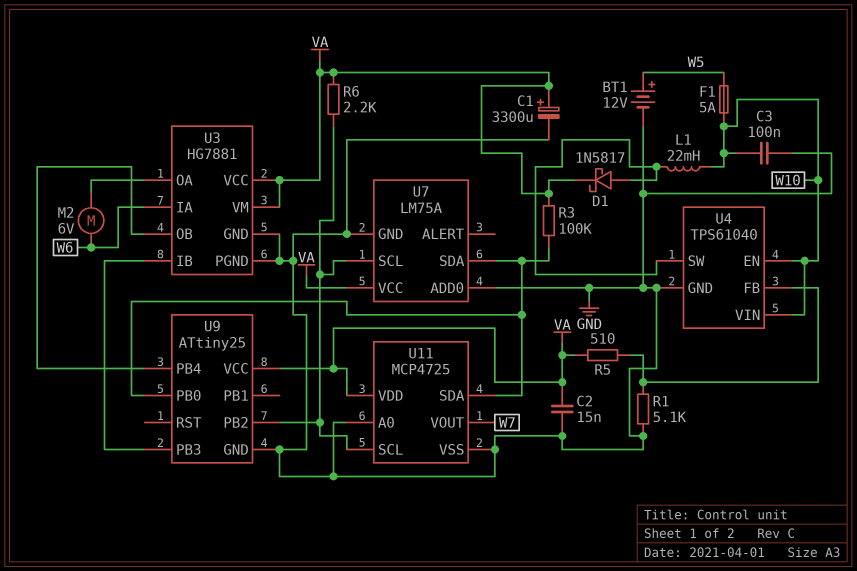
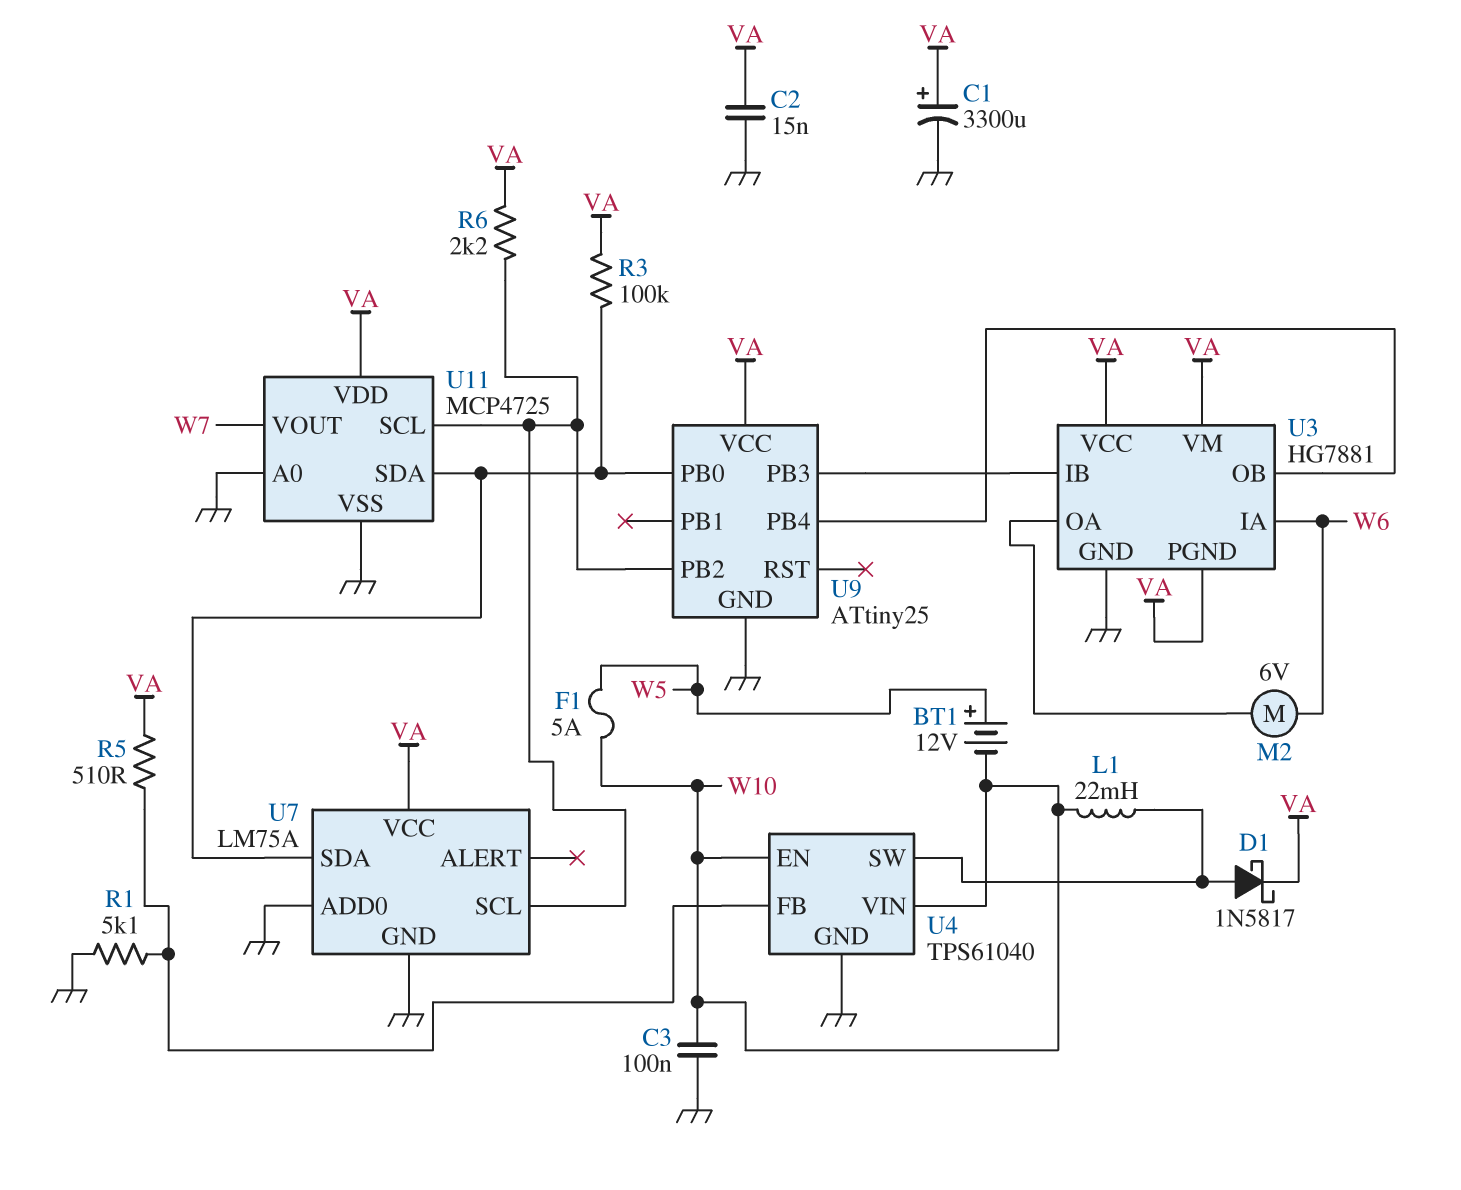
BT1: 12V (plus W5, minus GND) -> 12V (plus W5, minus W10)
U3 pin PGND: GND -> VA

